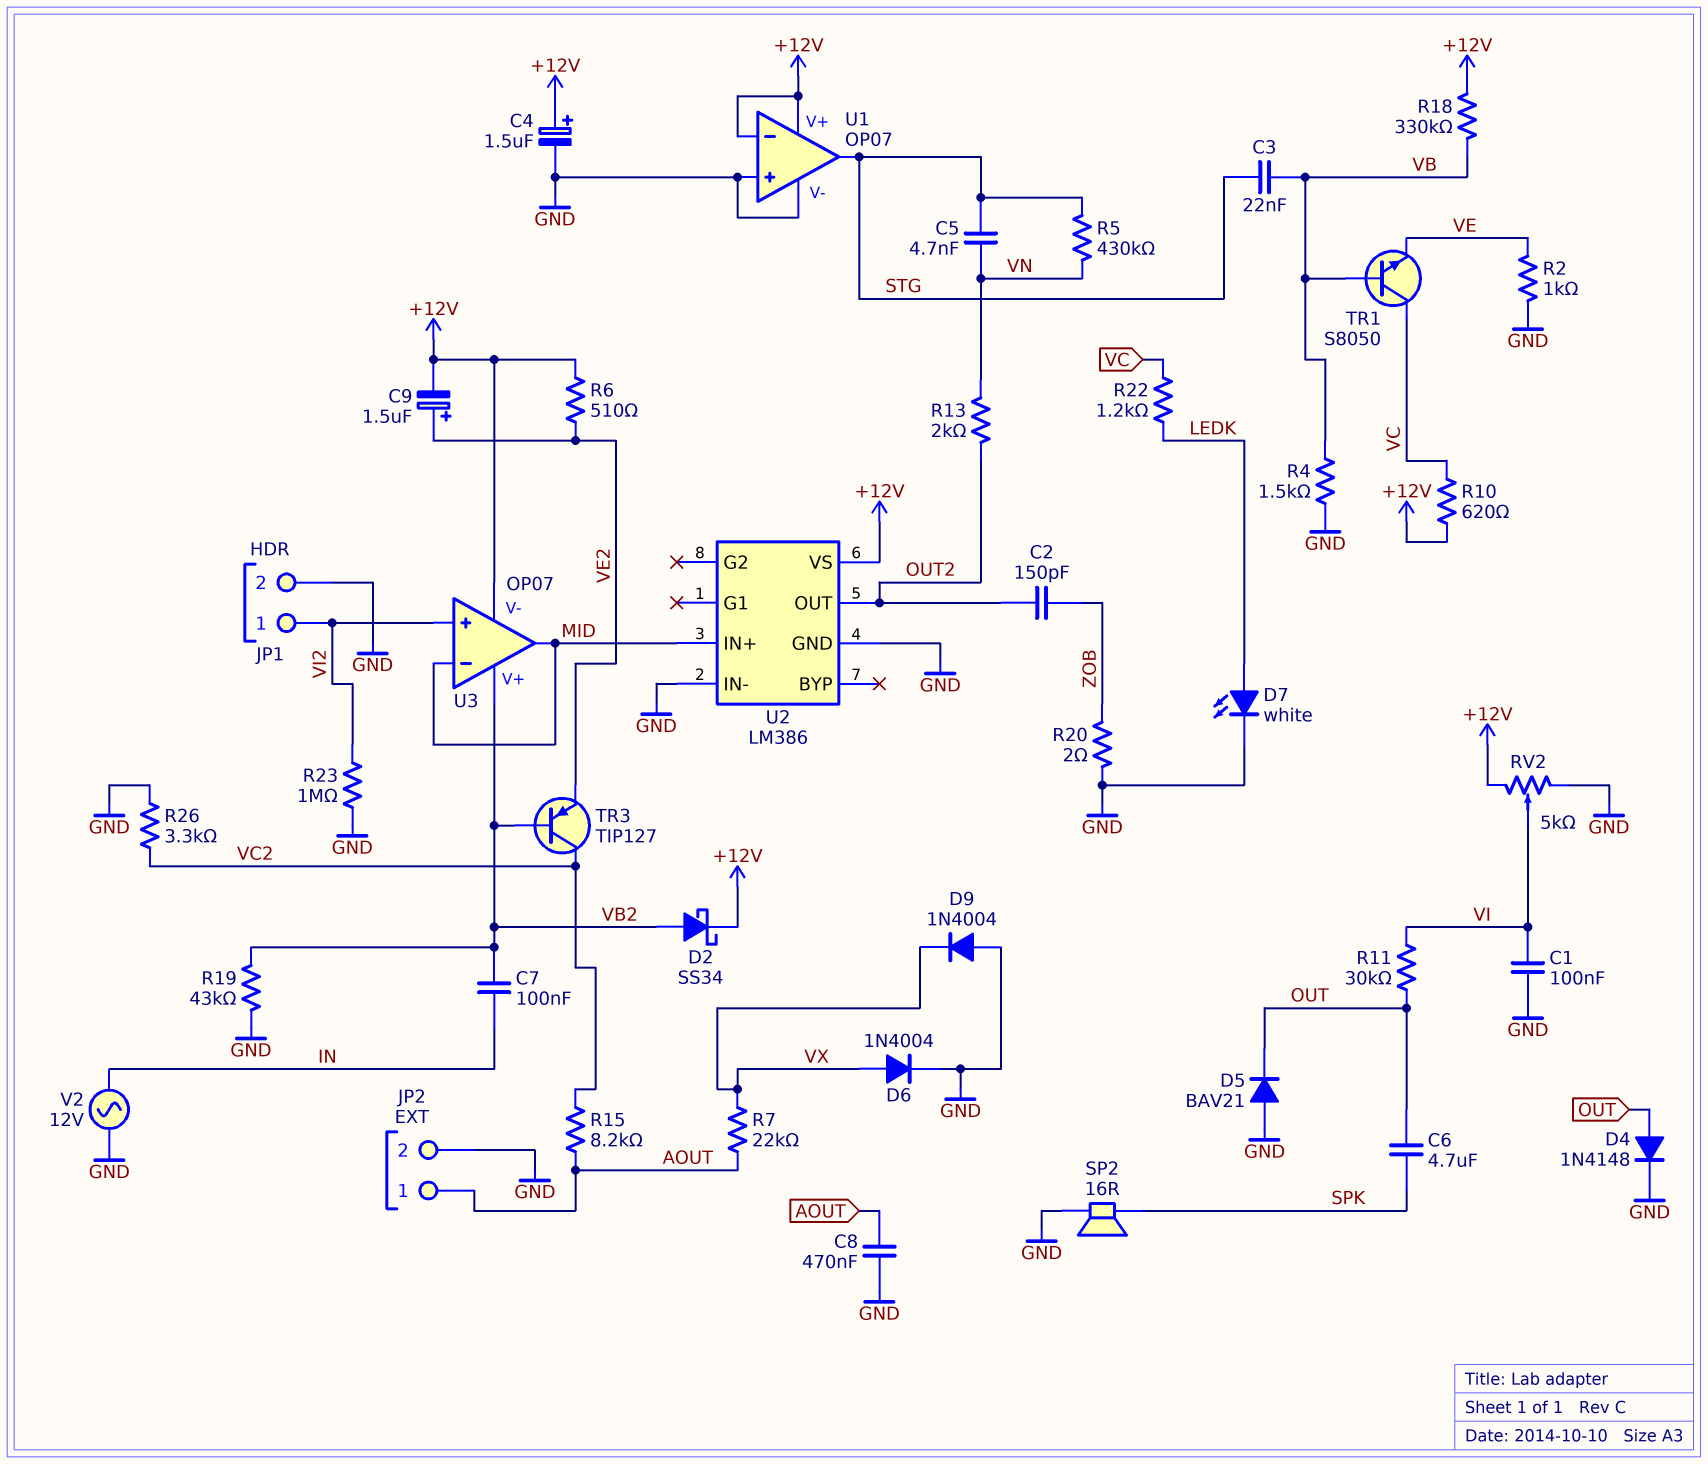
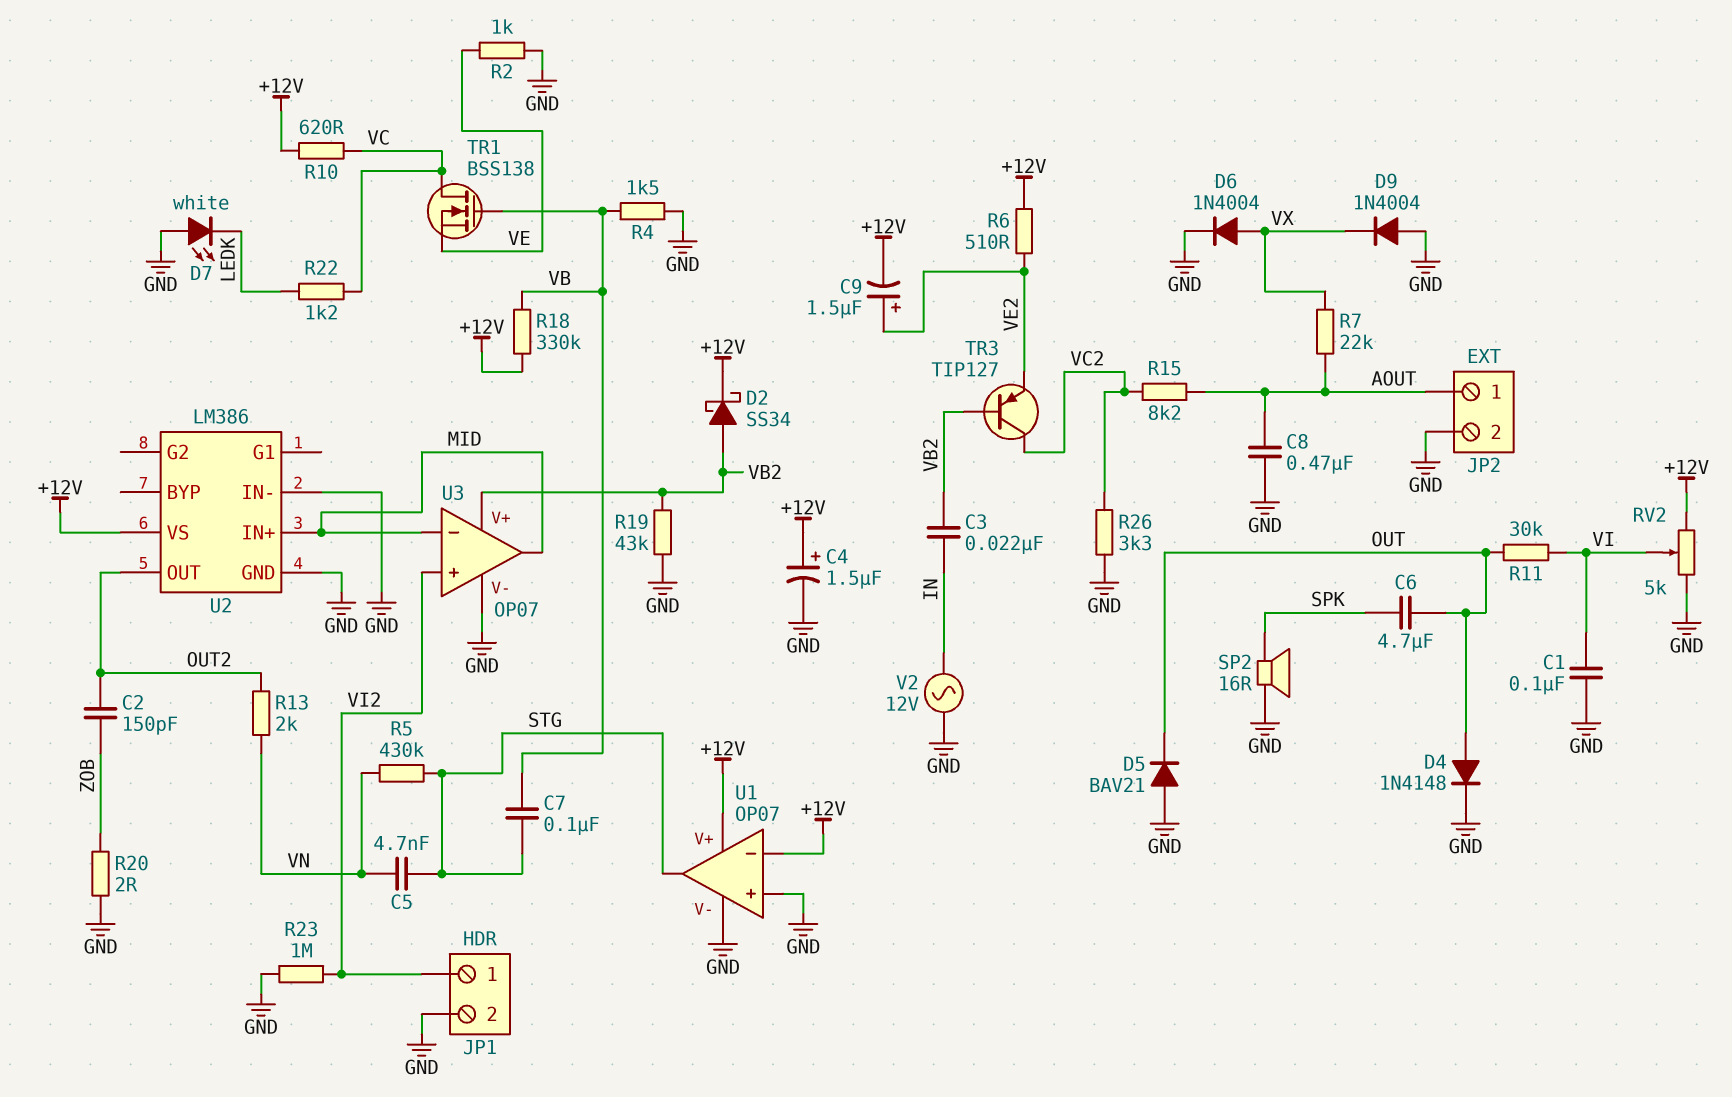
C3: 22nF (STG, VB) -> 22nF (IN, VB2)
C7: 100nF (IN, VB2) -> 100nF (STG, VB)
D7: LED white (A LEDK, K GND) -> LED white (A GND, K LEDK)
TR1: NPN S8050 (B VB, C VC, E VE) -> NMOS BSS138 (G VB, D VC, S VE)
U3 pin V-: +12V -> GND

